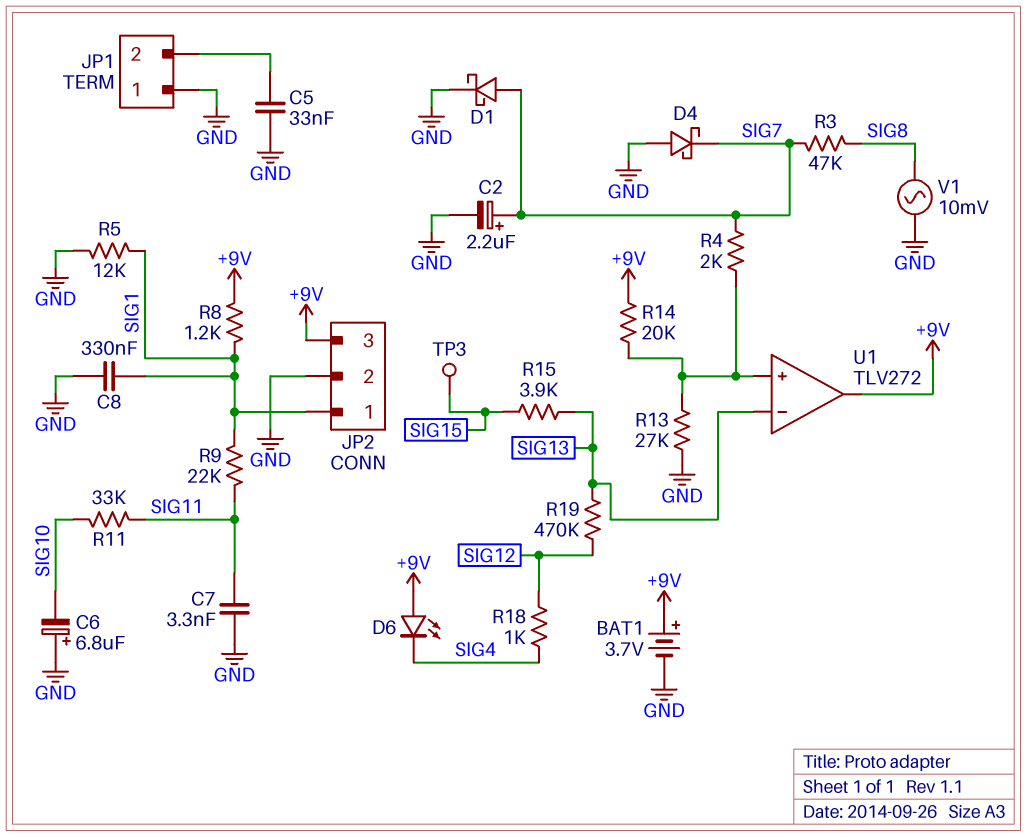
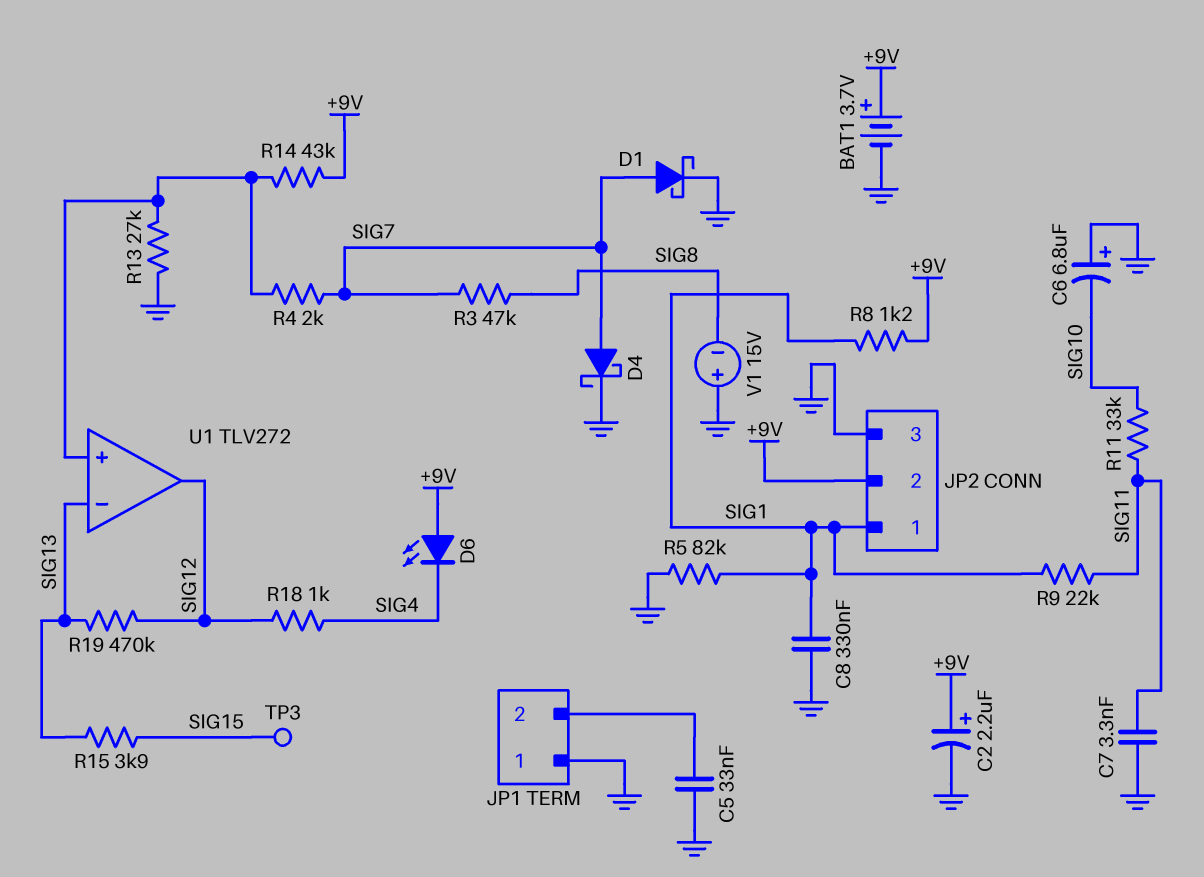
C2: 2.2uF (plus SIG7, minus GND) -> 2.2uF (plus +9V, minus GND)
D4: schottky (A GND, K SIG7) -> schottky (A SIG7, K GND)
JP2 pin 2: GND -> +9V
JP2 pin 3: +9V -> GND
R5: 12k (GND, SIG1) -> 82k (GND, SIG1)
R14: 20k (+9V, U1/in+) -> 43k (+9V, U1/in+)
U1 pin out: +9V -> SIG12
V1: AC 10mV (GND, SIG8) -> 15V (plus GND, minus SIG8)

